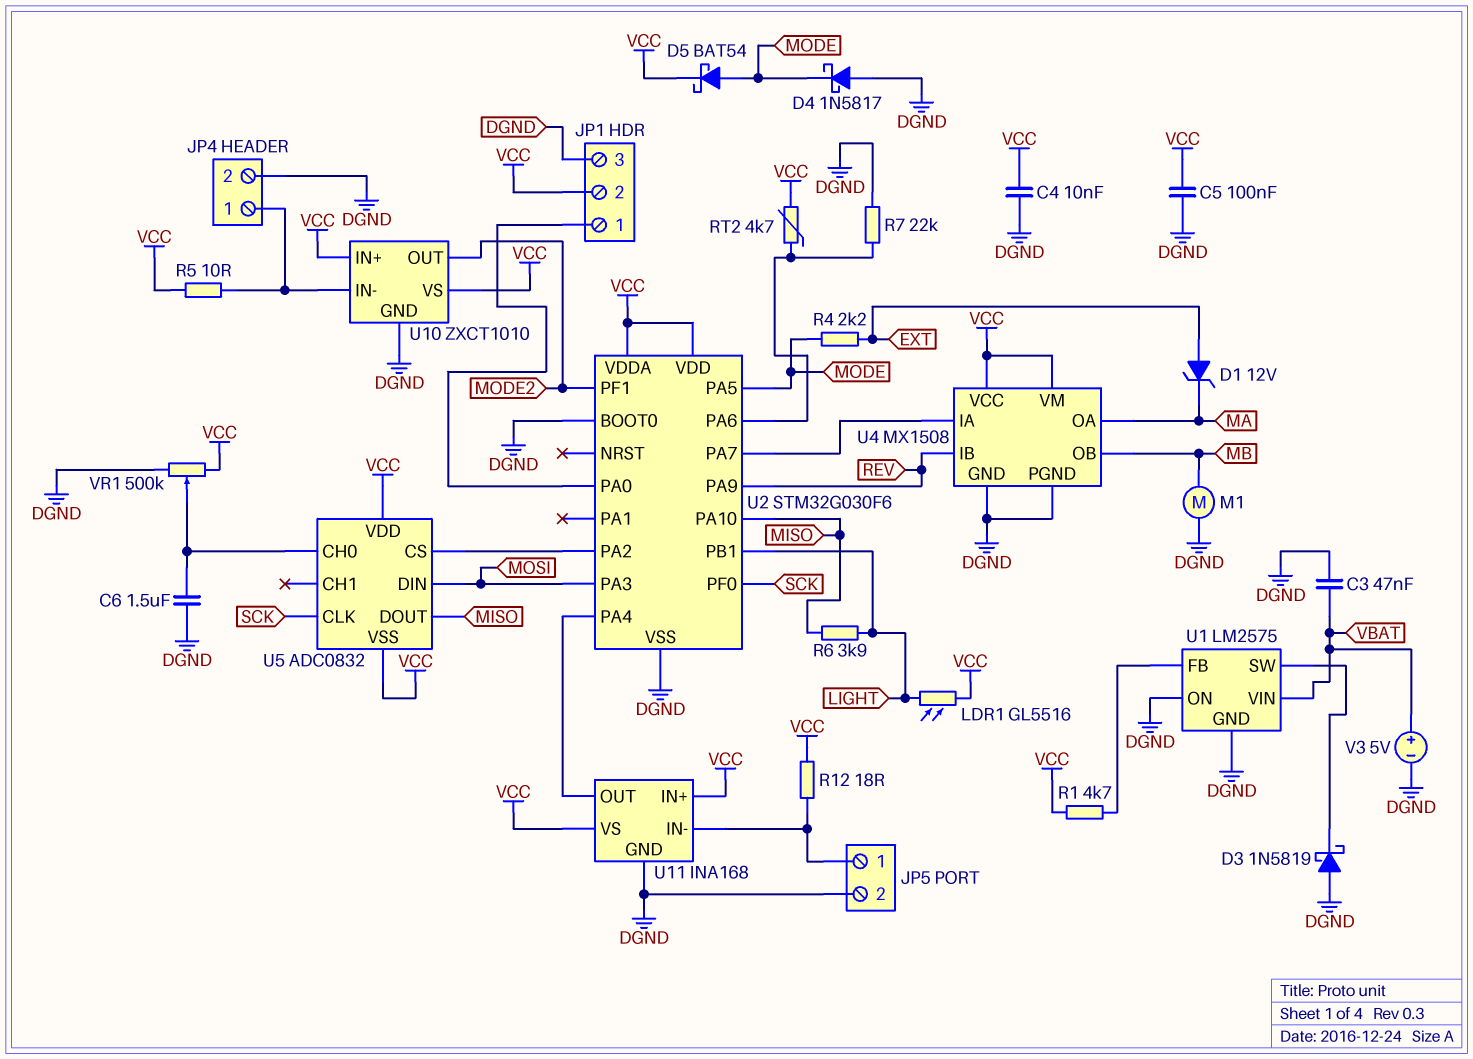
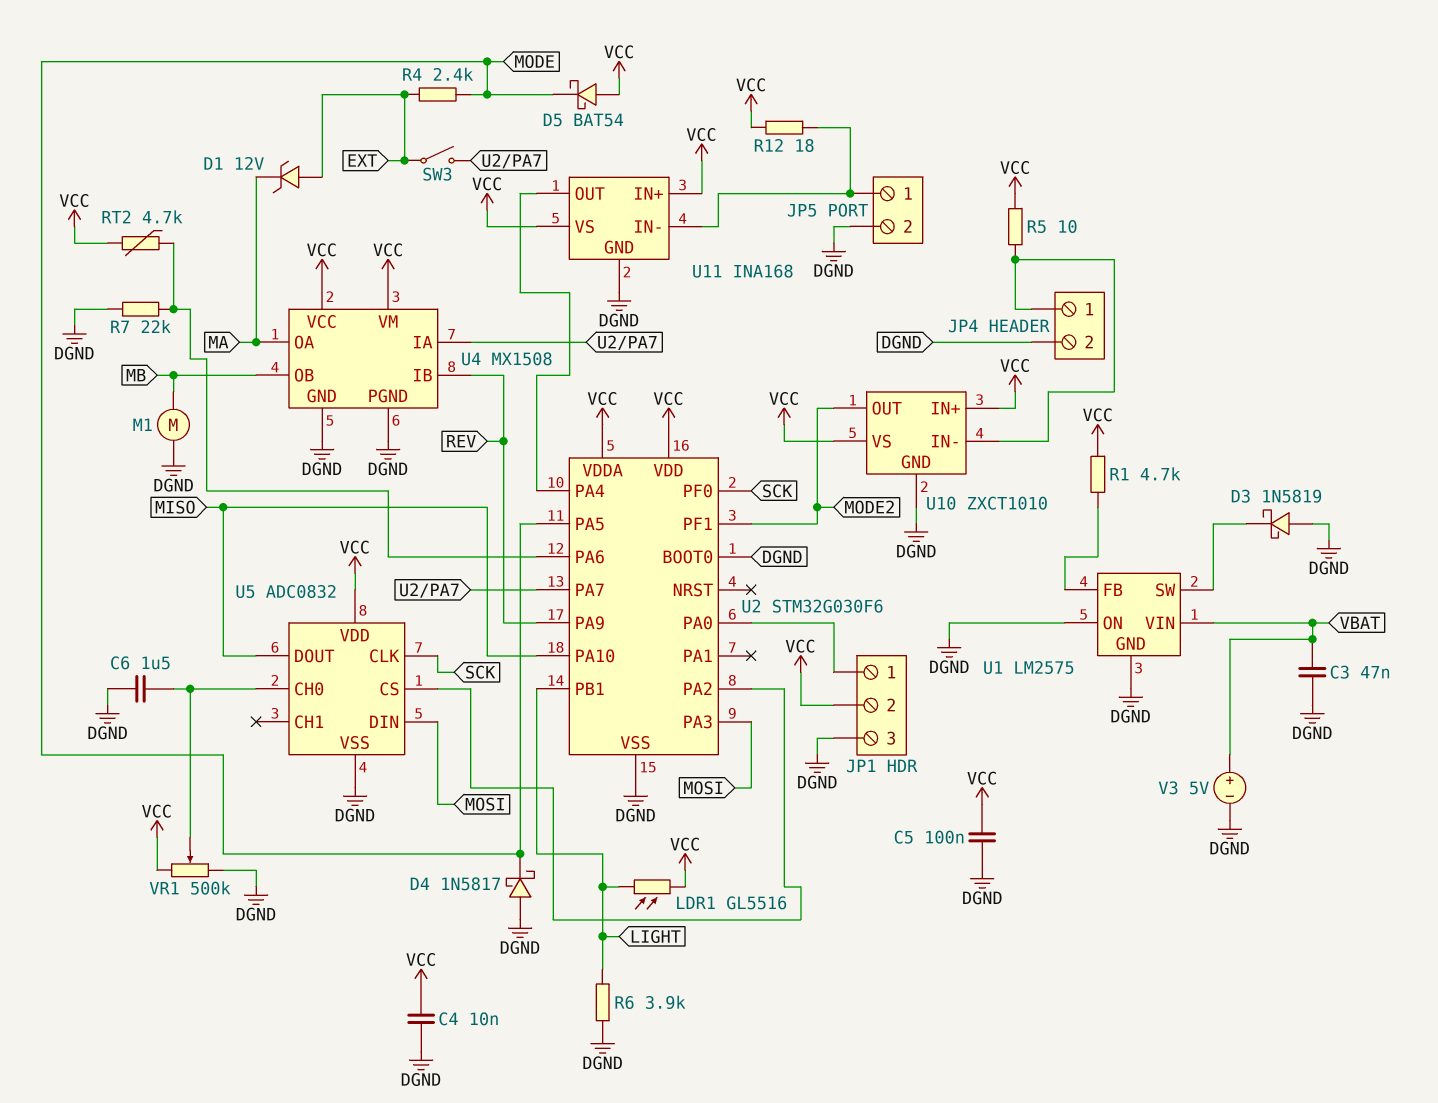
D5: schottky BAT54 (A MODE, K VCC) -> schottky BAT54 (A VCC, K MODE)
R4: 2.2k (EXT, MODE) -> 2.4k (EXT, MODE)
R6: 3.9k (LIGHT, MISO) -> 3.9k (DGND, LIGHT)
SW3: none -> switch (EXT, U2/PA7)
U5 pin VSS: VCC -> DGND

